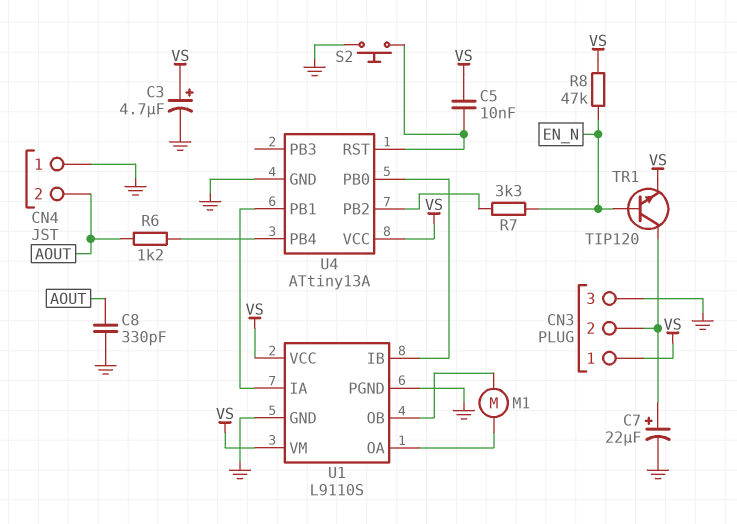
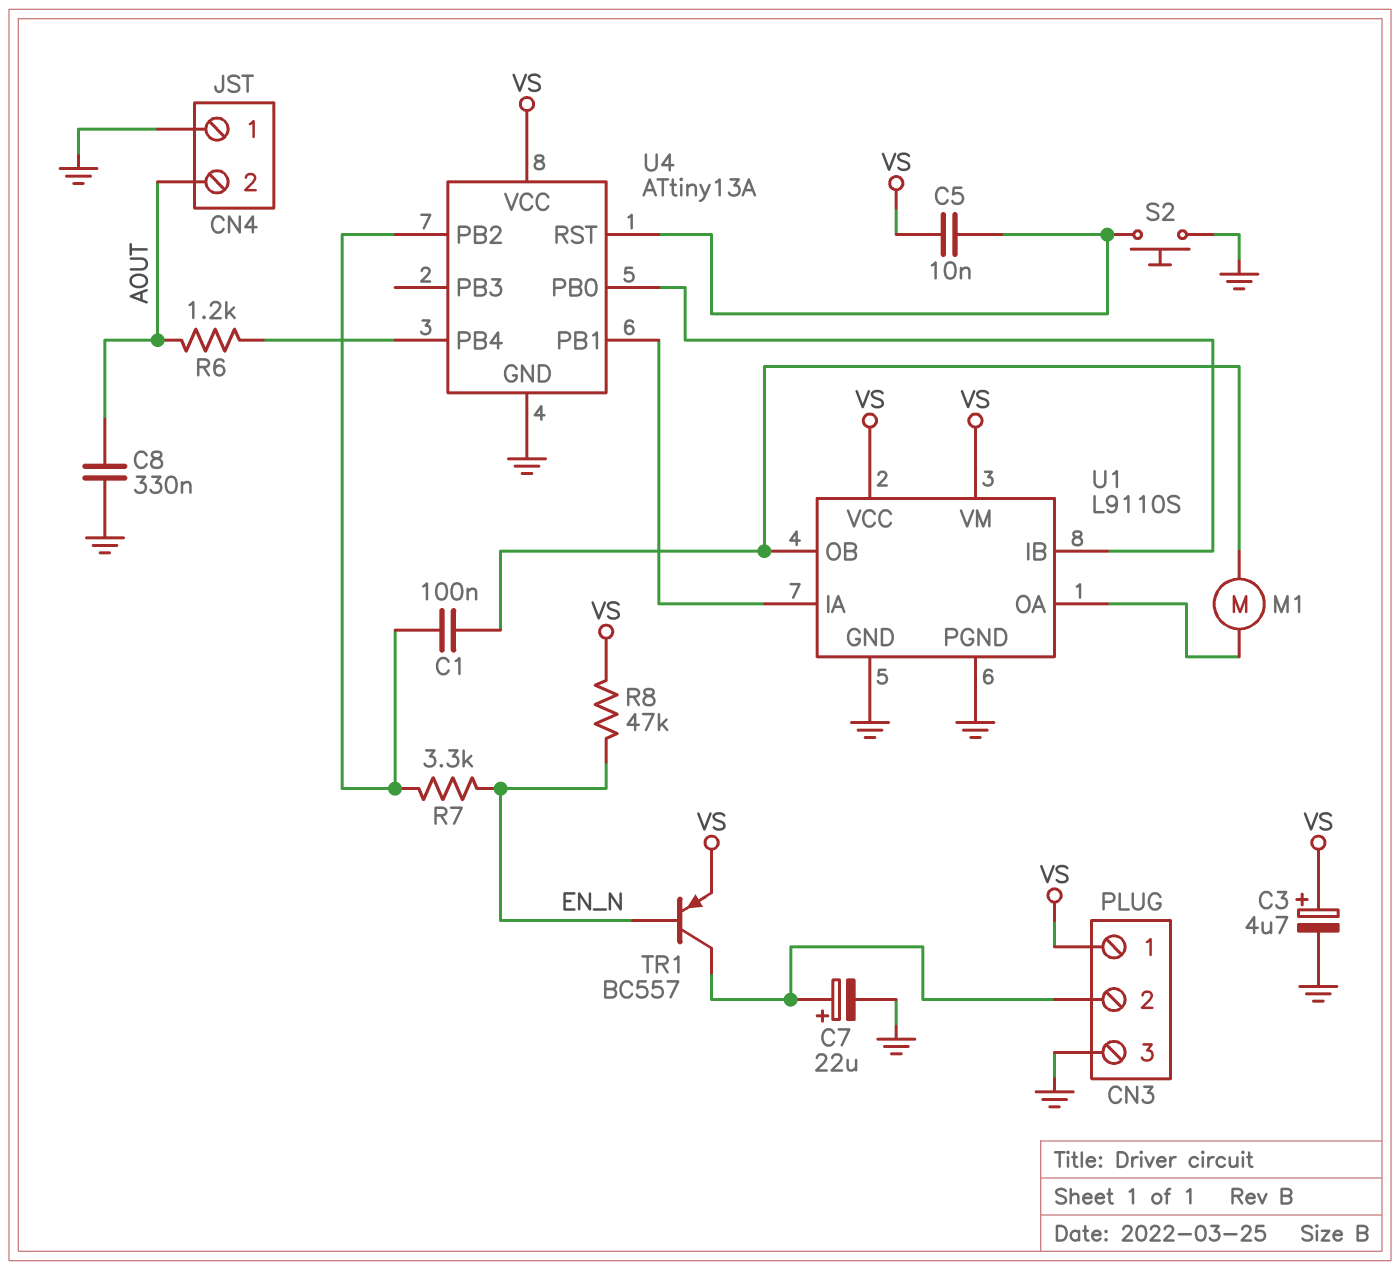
C1: none -> 100nF (U1/OB, U4/PB2)
C8: 330pF (AOUT, GND) -> 330nF (AOUT, GND)
TR1: NPN TIP120 (B EN_N, C CN3/2, E VS) -> PNP BC557 (B EN_N, C CN3/2, E VS)

